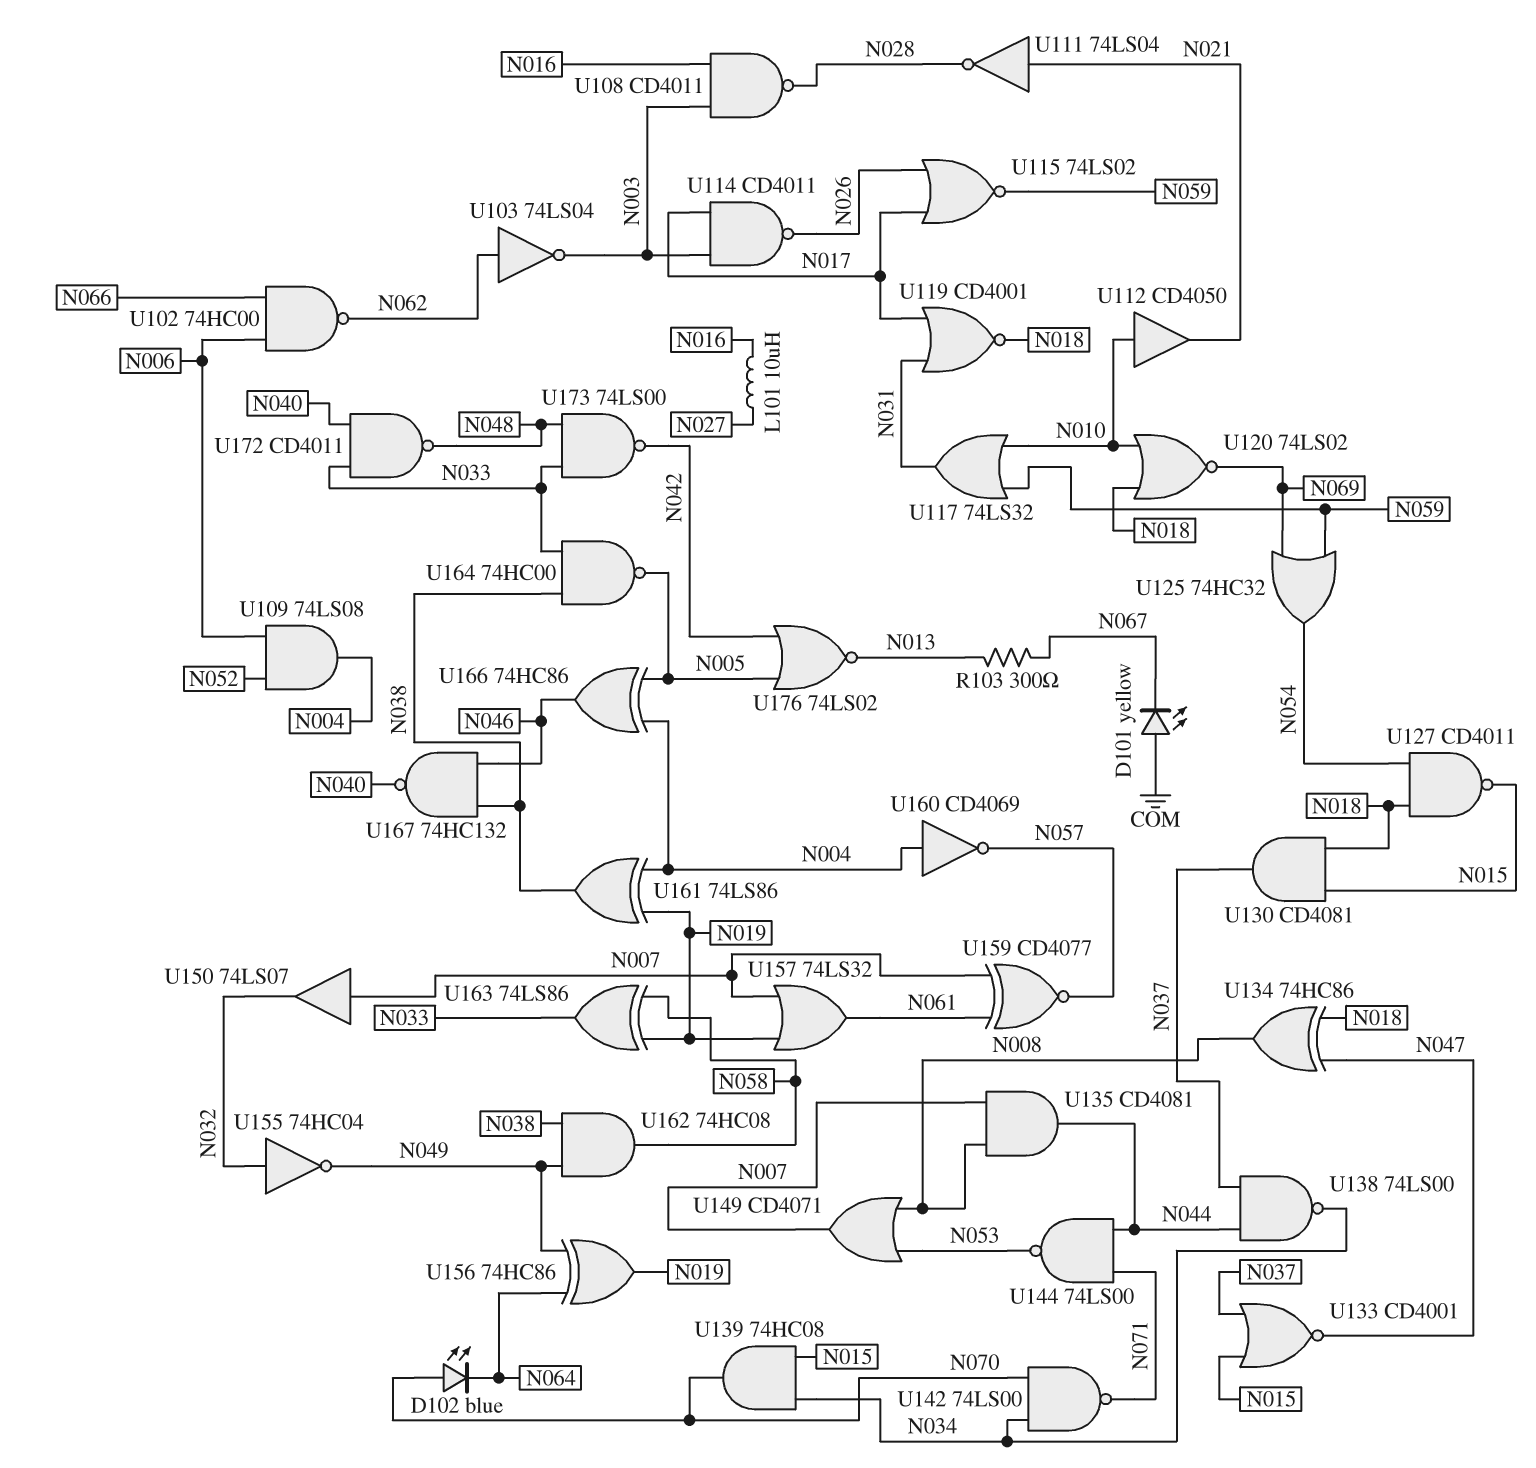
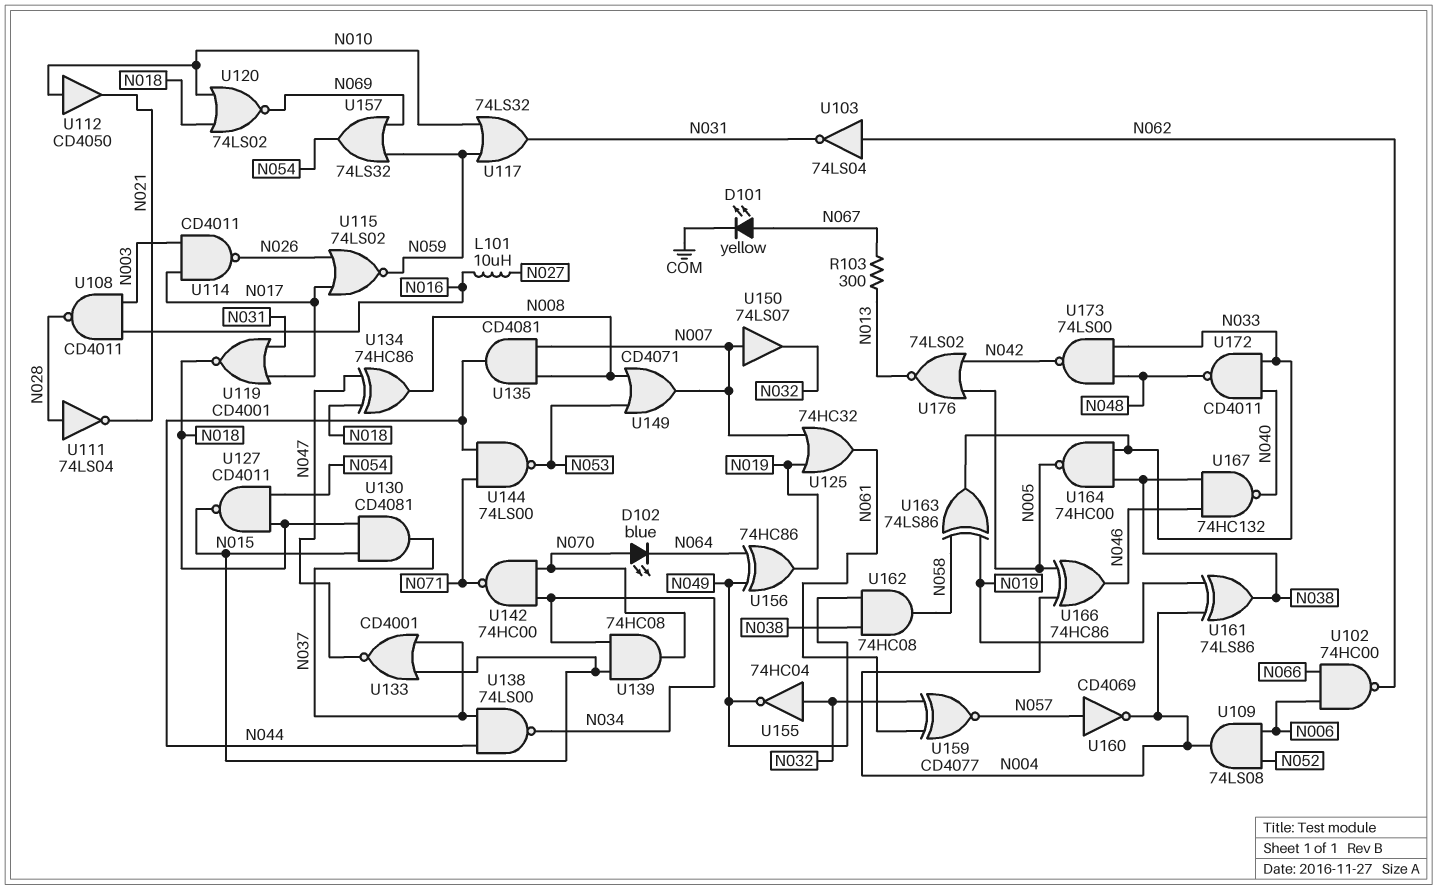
D101: LED yellow (A COM, K N067) -> LED yellow (A N067, K COM)
U103: NOT 74LS04 (in N062, out N003) -> NOT 74LS04 (in N062, out N031)
U111: NOT 74LS04 (in N021, out N028) -> NOT 74LS04 (in N028, out N021)
U125: OR 74HC32 (in N059, in N069, out N054) -> OR 74HC32 (in N007, in N019, out N061)
U142: NAND 74LS00 (in N034, in N070, out N071) -> NAND 74HC00 (in N034, in N070, out N071)
U157: OR 74LS32 (in N007, in N019, out N061) -> OR 74LS32 (in N059, in N069, out N054)
U159: XNOR CD4077 (in N007, in N061, out N057) -> XNOR CD4077 (in N032, in N061, out N057)
U160: NOT CD4069 (in N004, out N057) -> NOT CD4069 (in N057, out N004)

